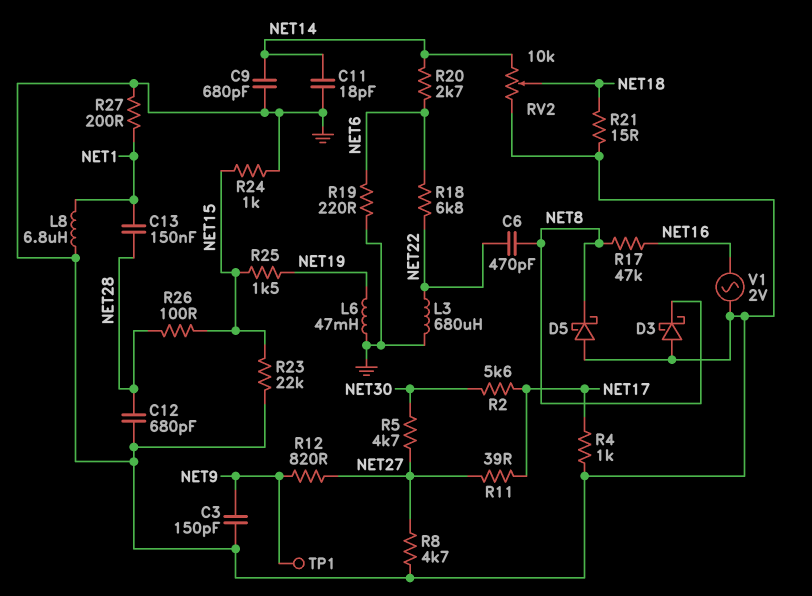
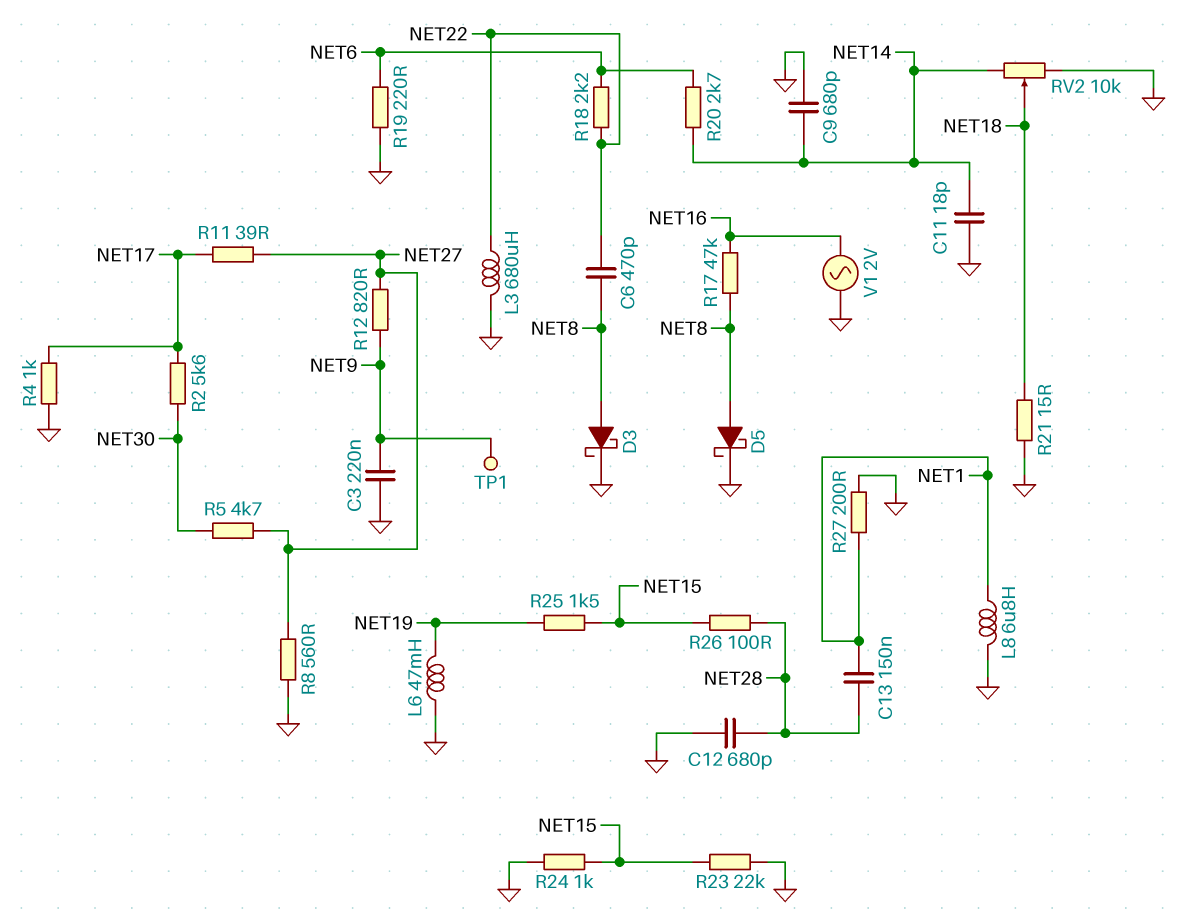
C3: 150pF (GND, NET9) -> 220nF (GND, NET9)
D3: schottky (A GND, K NET8) -> schottky (A NET8, K GND)
D5: schottky (A GND, K NET8) -> schottky (A NET8, K GND)
R8: 4.7k (GND, NET27) -> 560 (GND, NET27)
R18: 6.8k (NET6, NET22) -> 2.2k (NET6, NET22)

